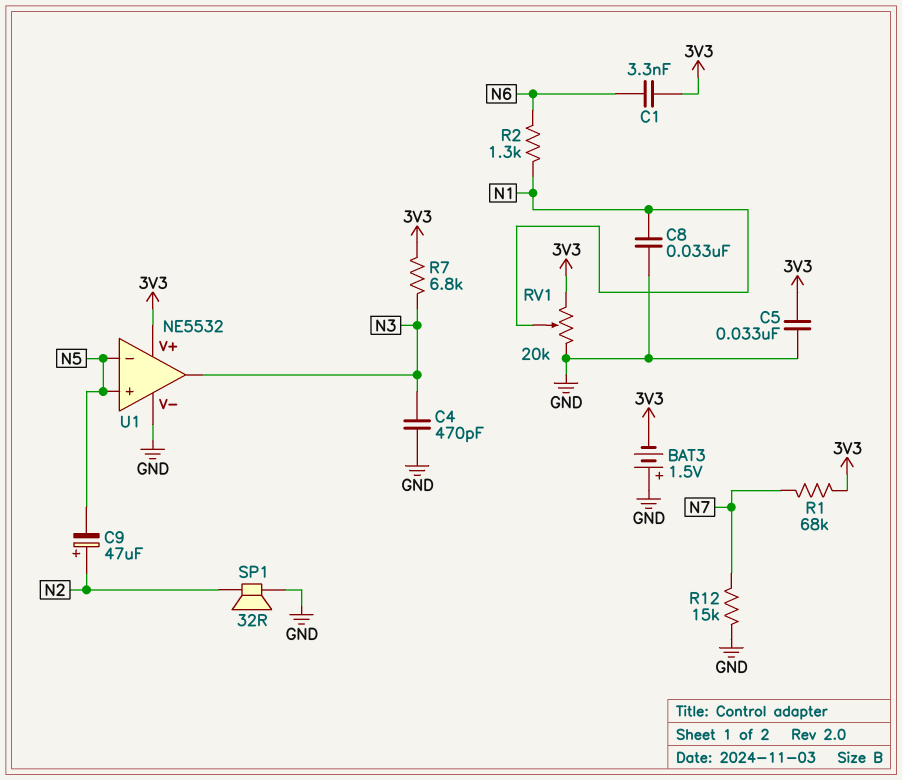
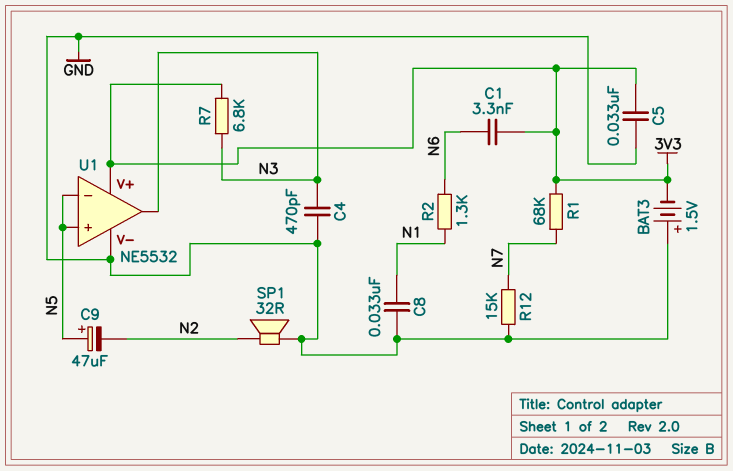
C9: 47uF (plus N2, minus N5) -> 47uF (plus N5, minus N2)
RV1: 20k (3V3, GND, wiper N1) -> none

